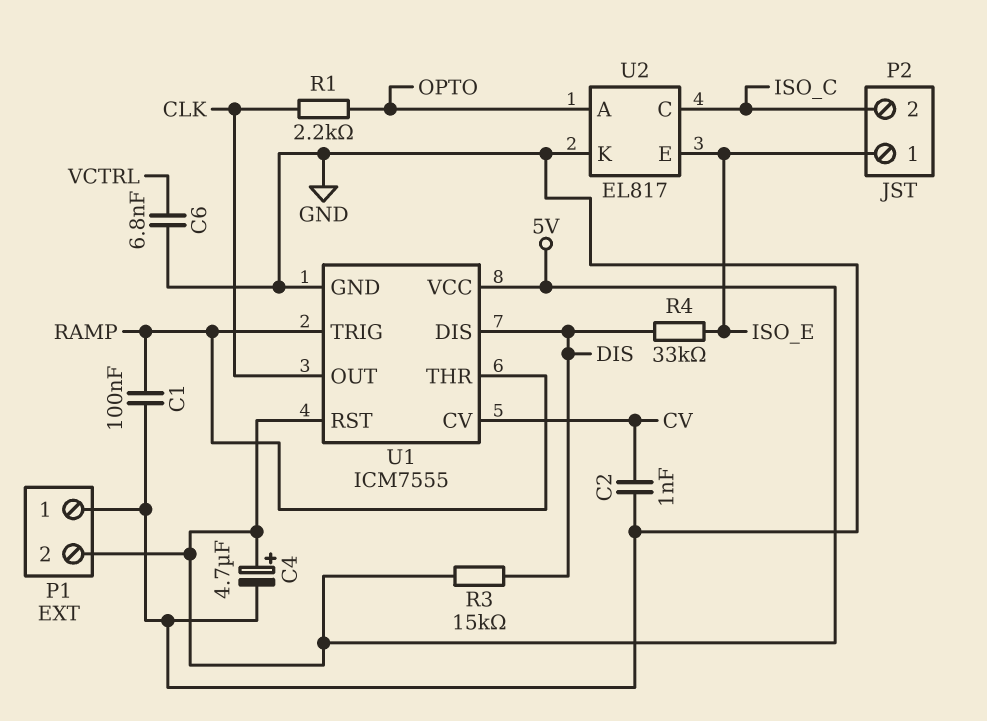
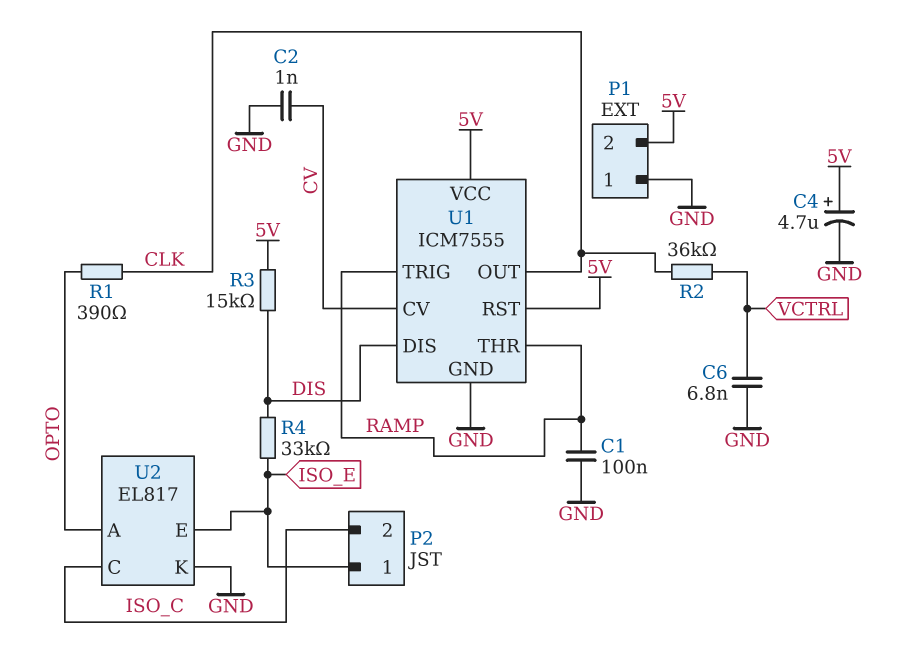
R1: 2.2k (CLK, OPTO) -> 390 (CLK, OPTO)
R2: none -> 36k (CLK, VCTRL)

